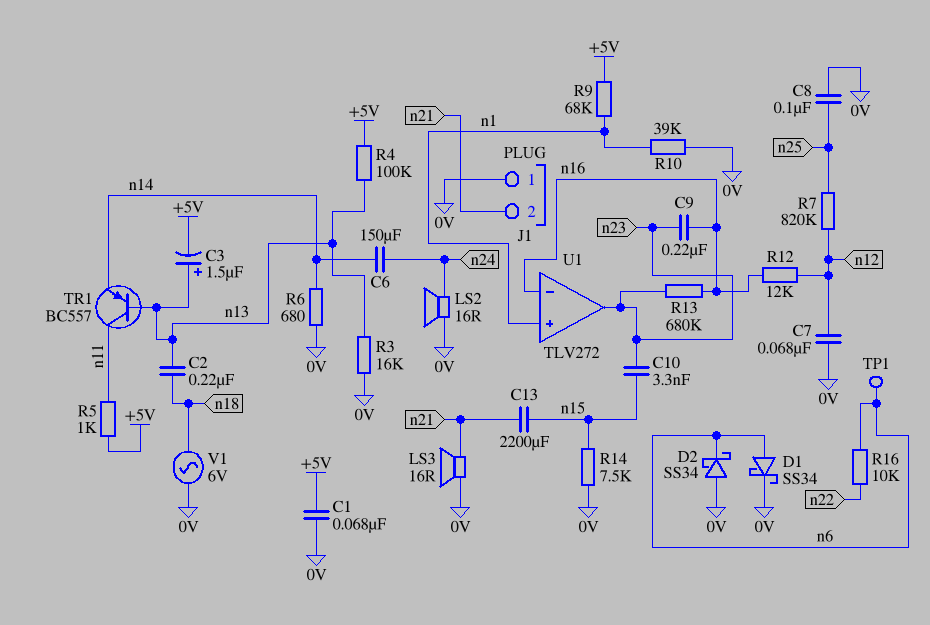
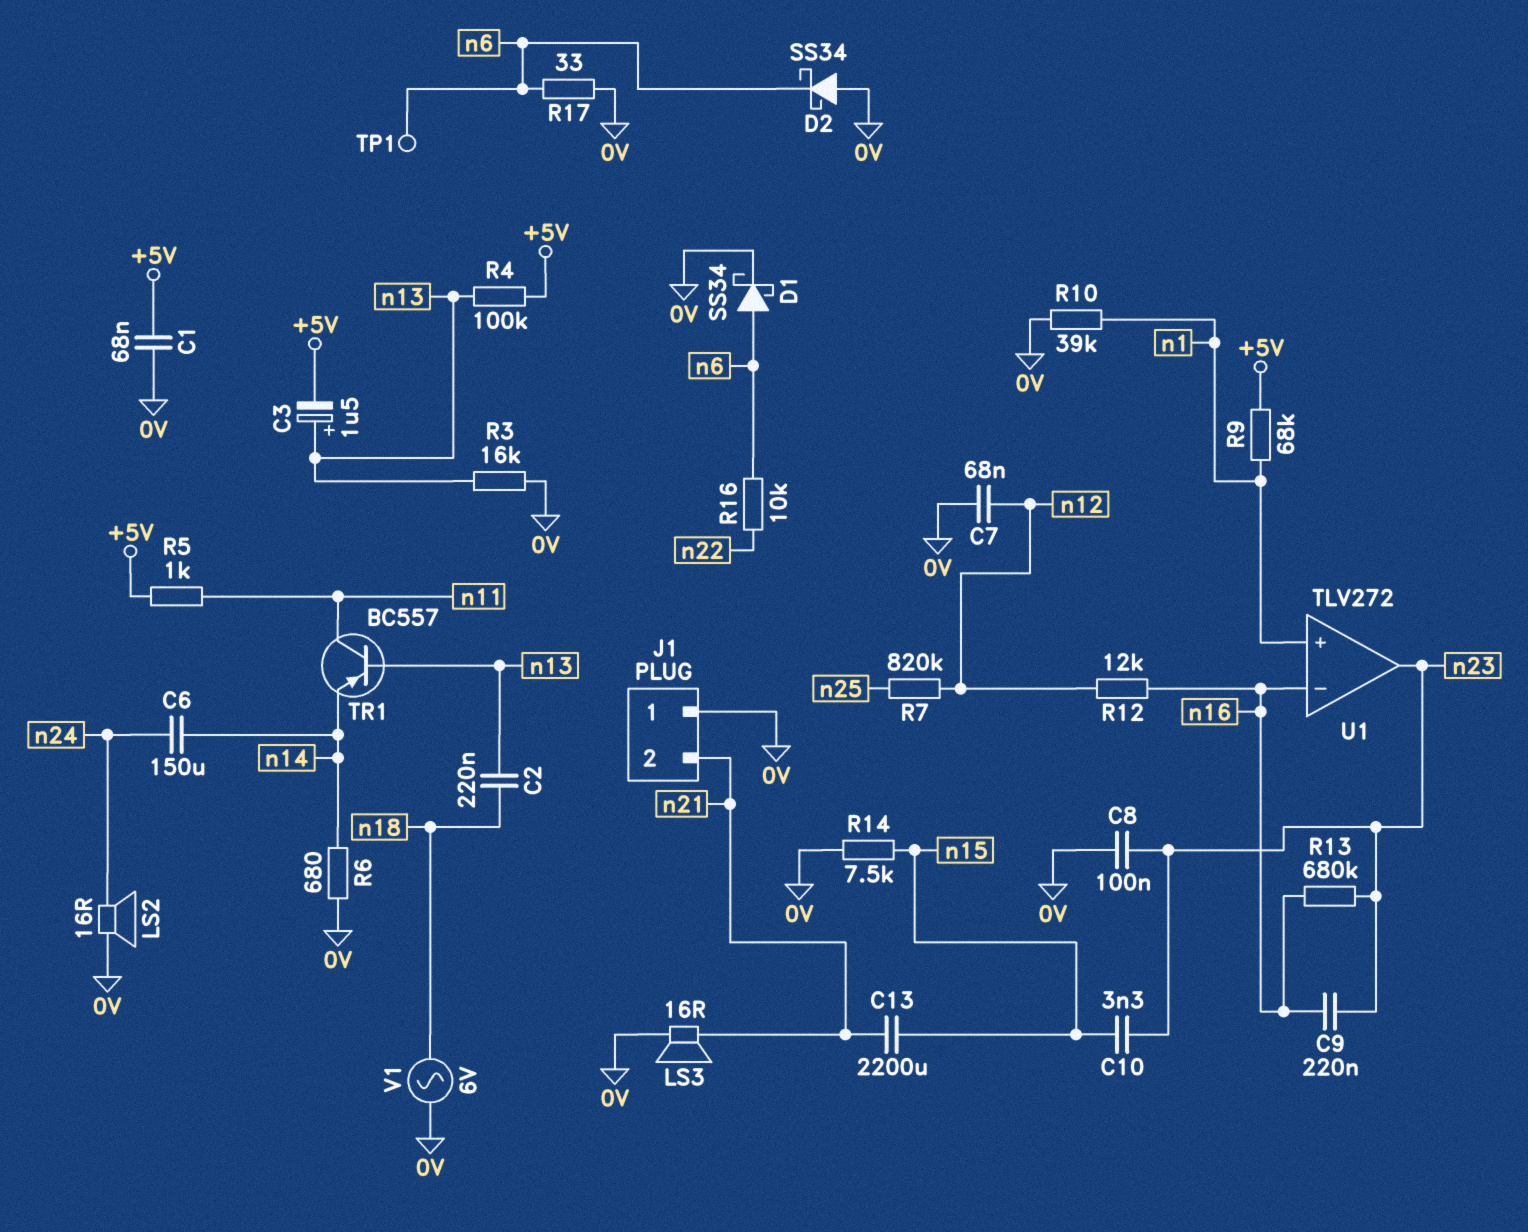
C8: 100nF (0V, n25) -> 100nF (0V, n23)
R17: none -> 33 (0V, n6)

